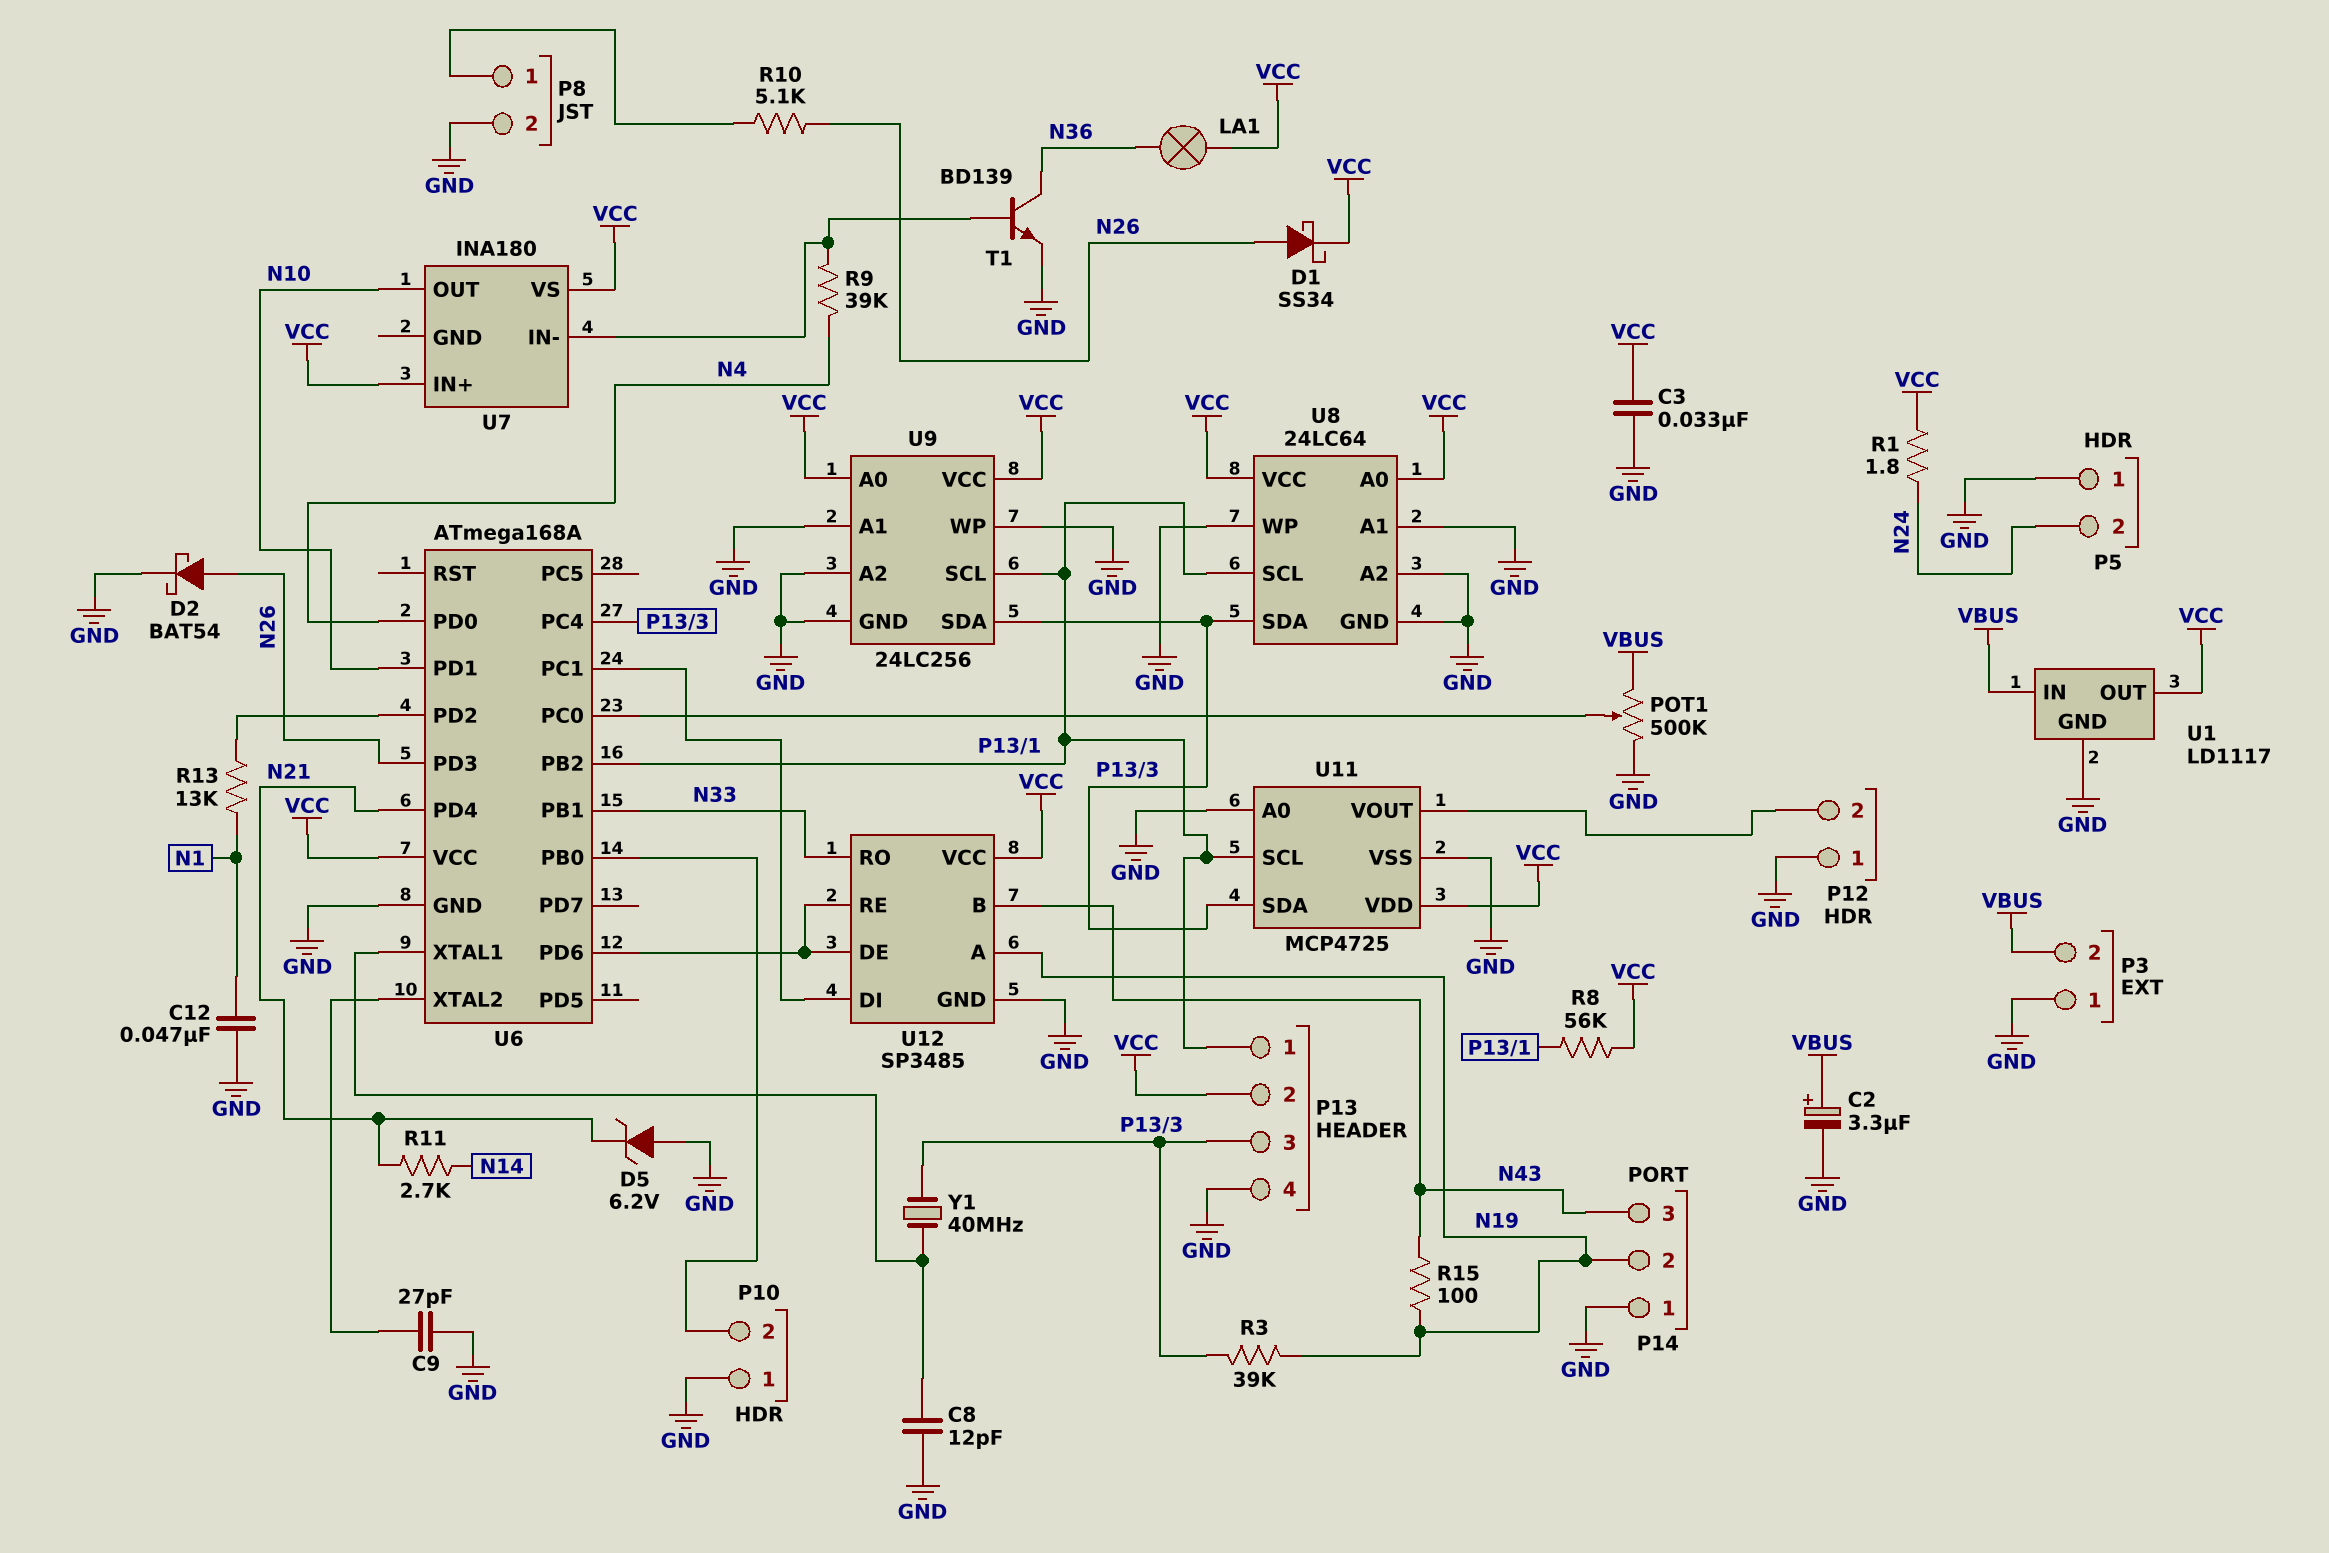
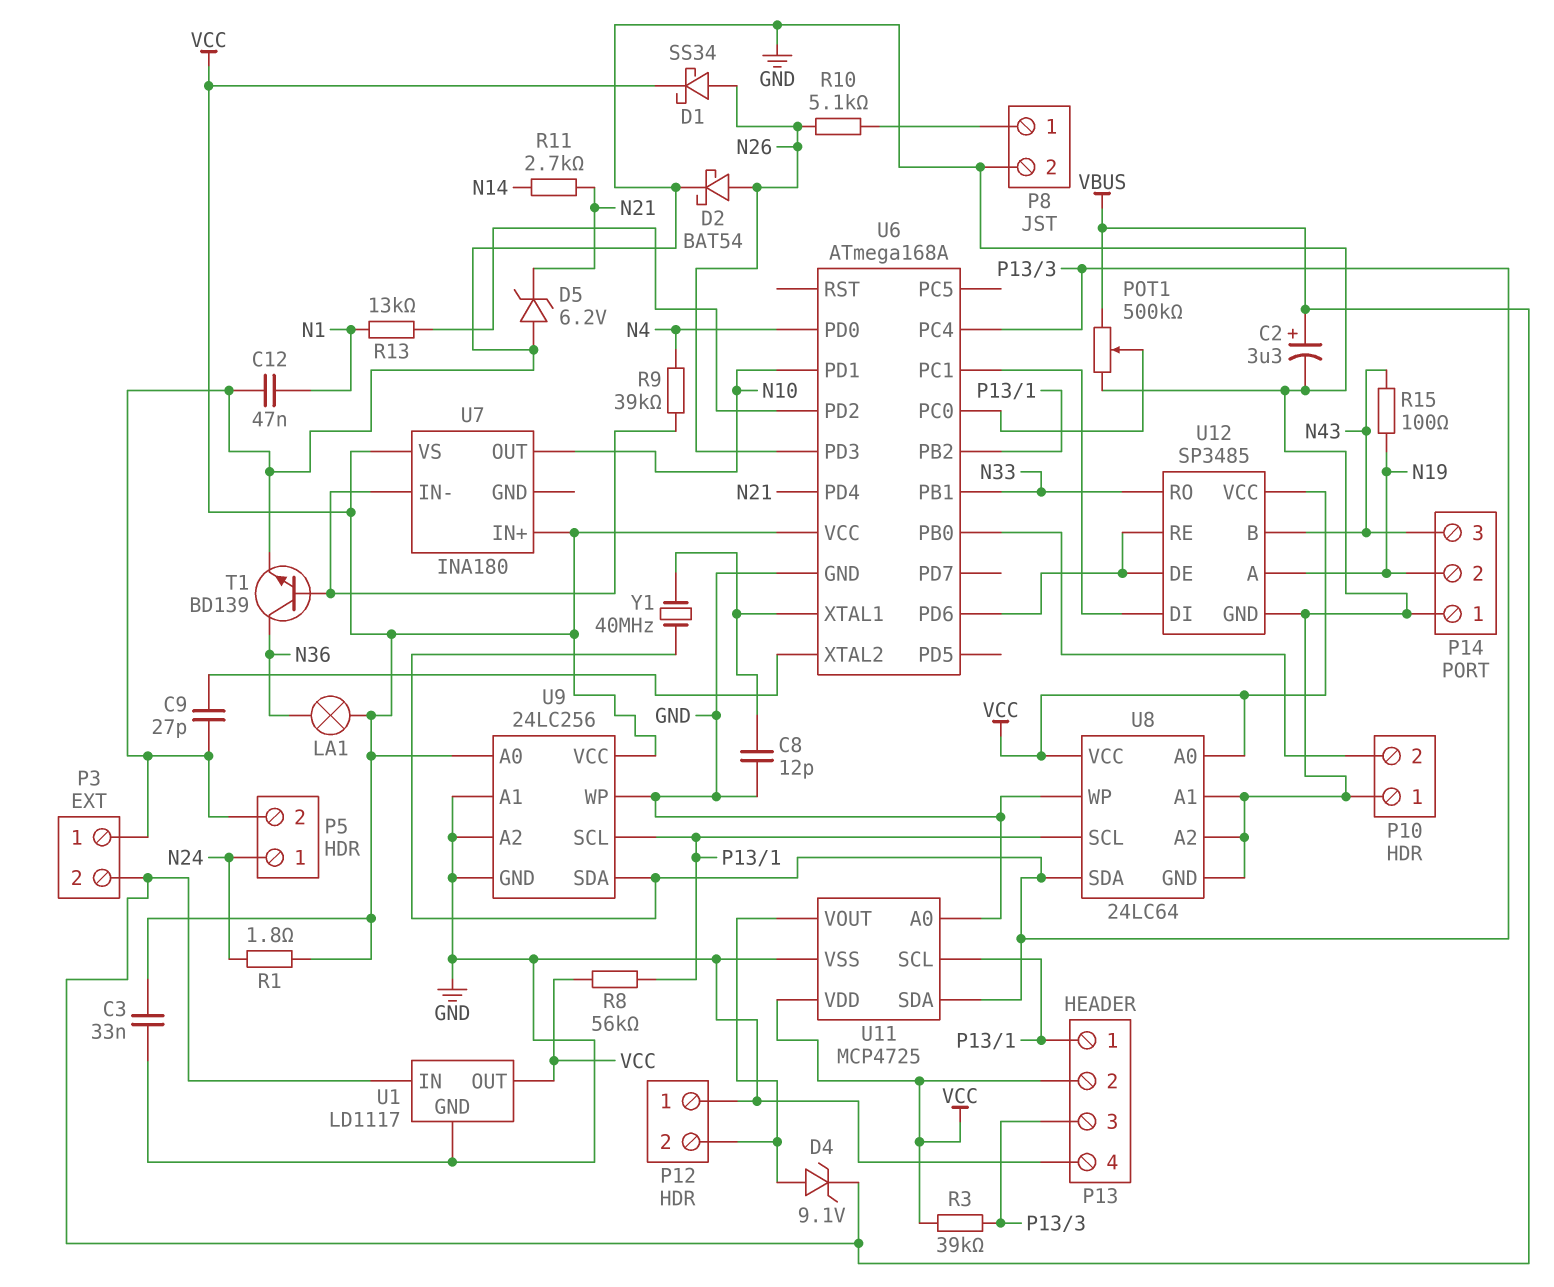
D4: none -> zener 9.1V (A P12/2, K VBUS)
P5 pin 1: GND -> N24
P5 pin 2: N24 -> GND
R3: 39k (N19, P13/3) -> 39k (P13/3, VCC)

